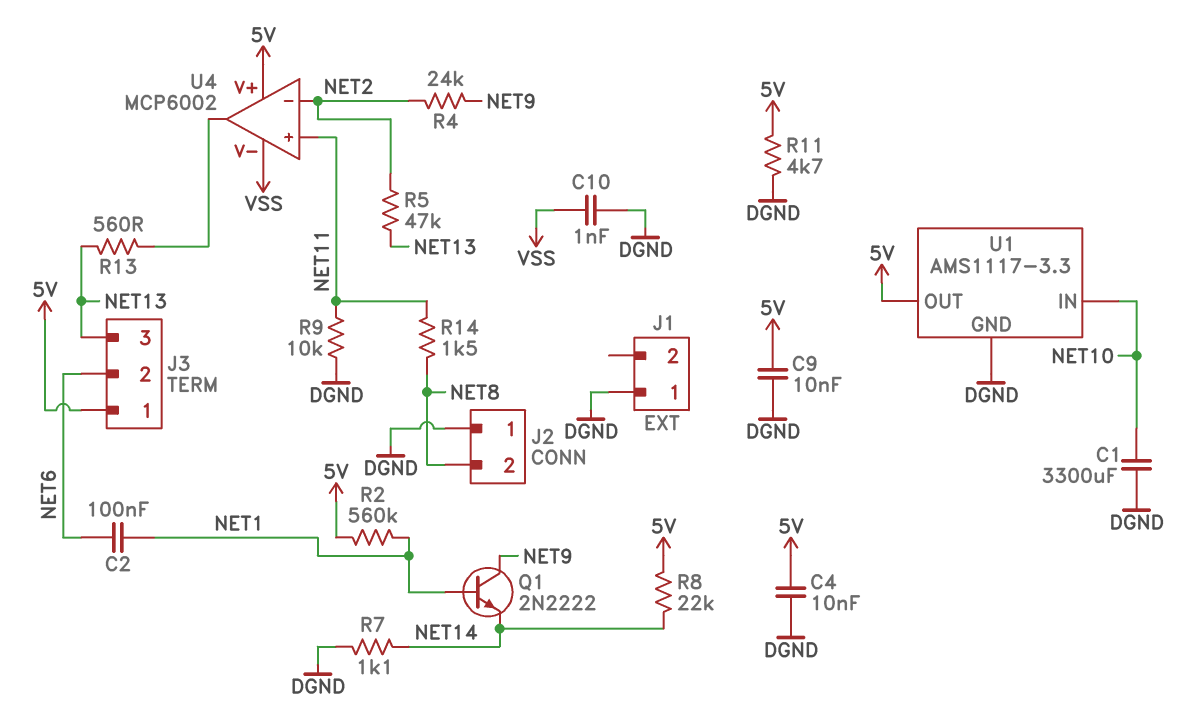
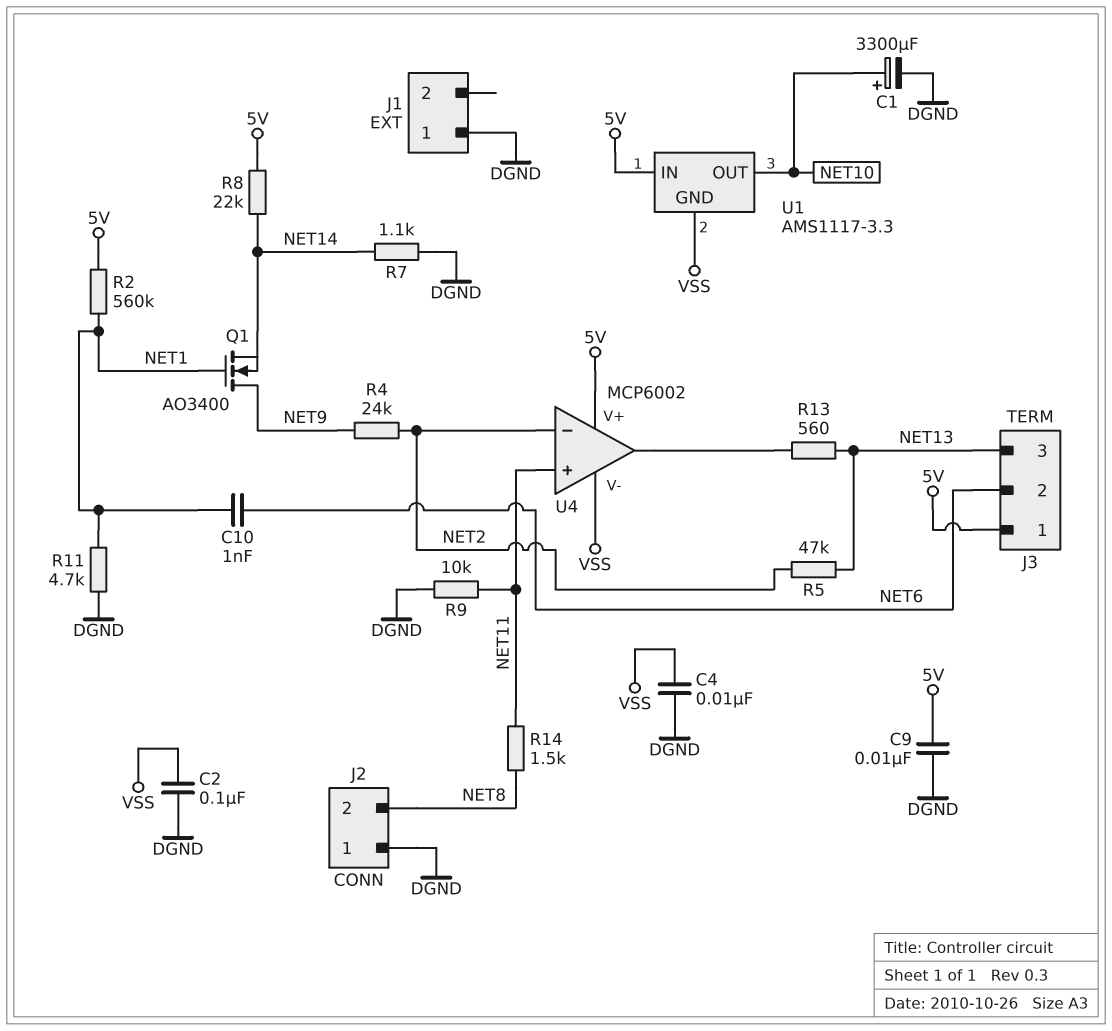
C1: 3300uF (DGND, NET10) -> 3300uF (plus NET10, minus DGND)
C2: 100nF (NET1, NET6) -> 100nF (DGND, VSS)
C4: 10nF (5V, DGND) -> 10nF (DGND, VSS)
C10: 1nF (DGND, VSS) -> 1nF (NET1, NET6)
Q1: NPN 2N2222 (B NET1, C NET9, E NET14) -> NMOS AO3400 (G NET1, D NET9, S NET14)
R11: 4.7k (5V, DGND) -> 4.7k (DGND, NET1)
U1 pin GND: DGND -> VSS
U1 pin IN: NET10 -> 5V
U1 pin OUT: 5V -> NET10

